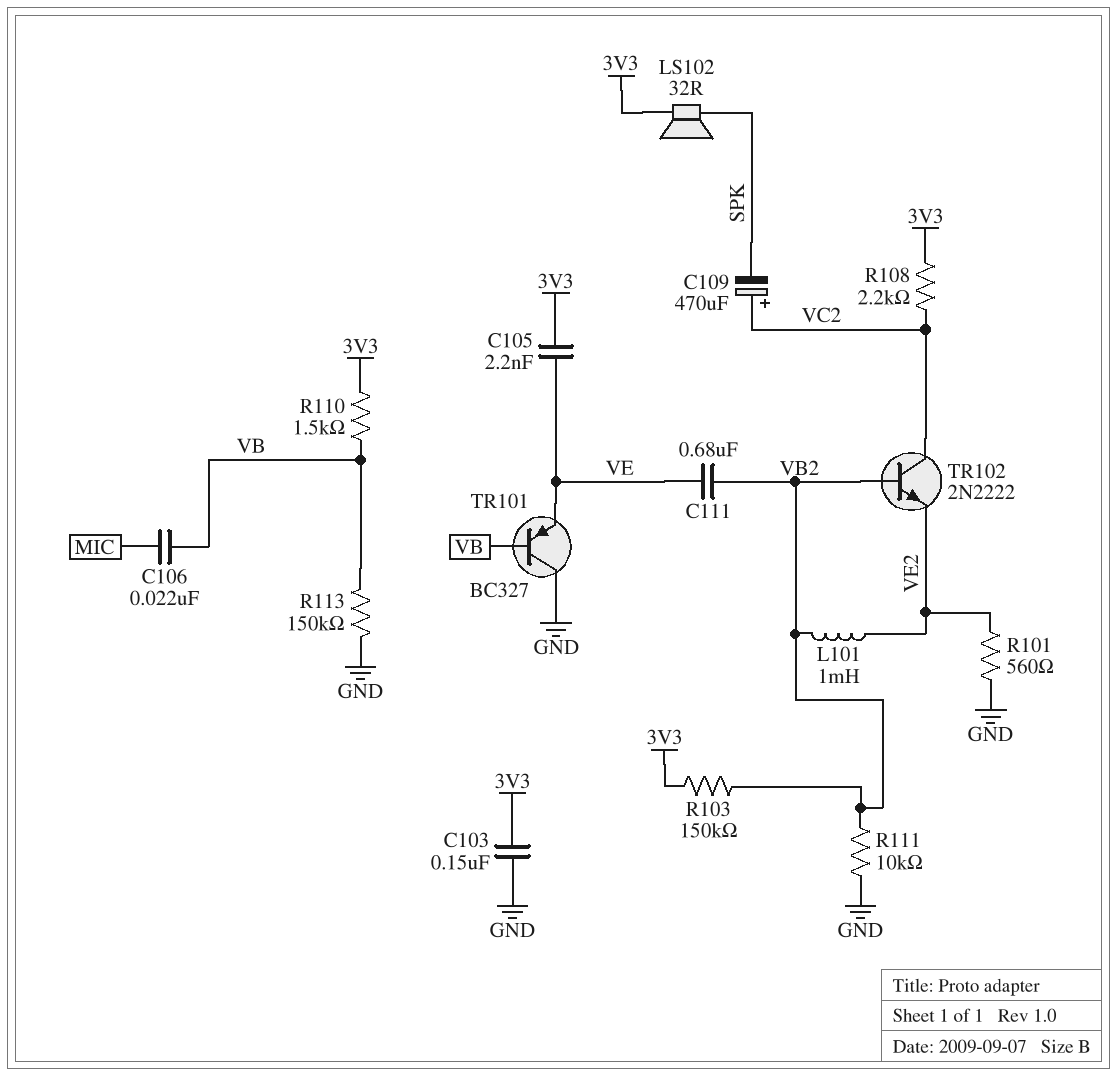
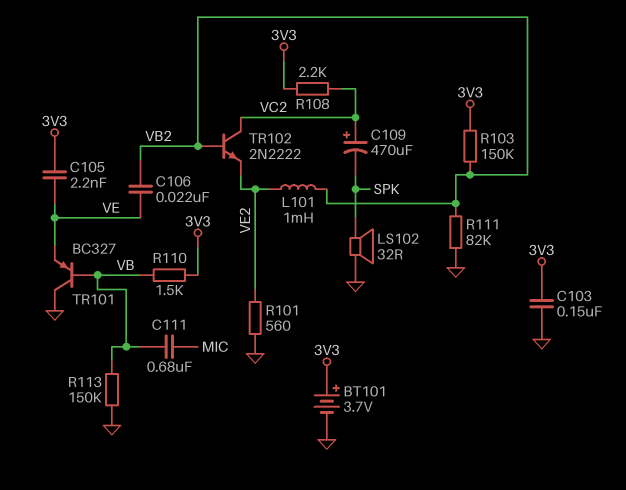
BT101: none -> 3.7V (plus 3V3, minus GND)
C106: 22nF (MIC, VB) -> 22nF (VB2, VE)
C111: 680nF (VB2, VE) -> 680nF (MIC, VB)
LS102: speaker 32R (3V3, SPK) -> speaker 32R (GND, SPK)
R111: 10k (GND, VB2) -> 82k (GND, VB2)

